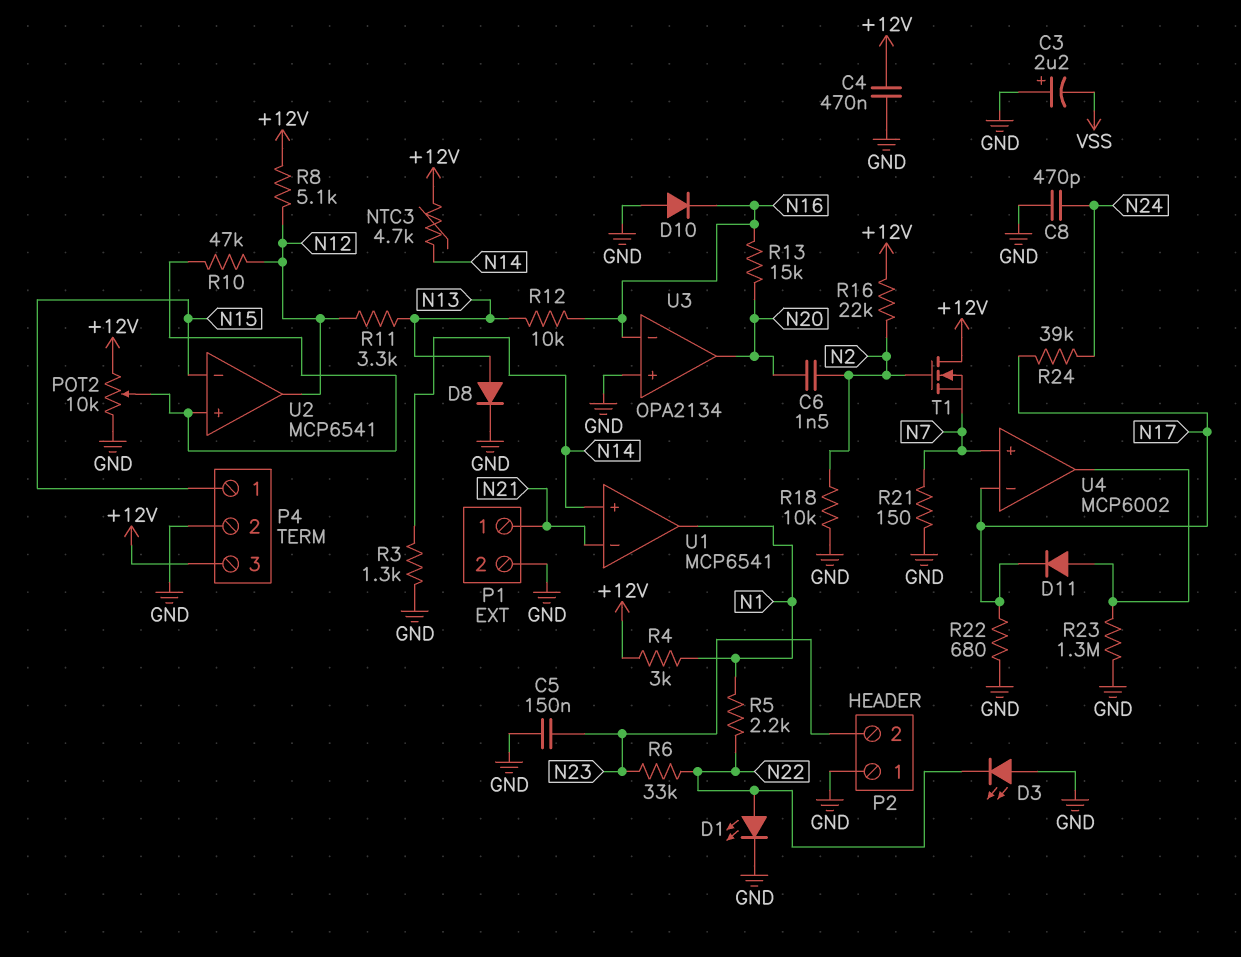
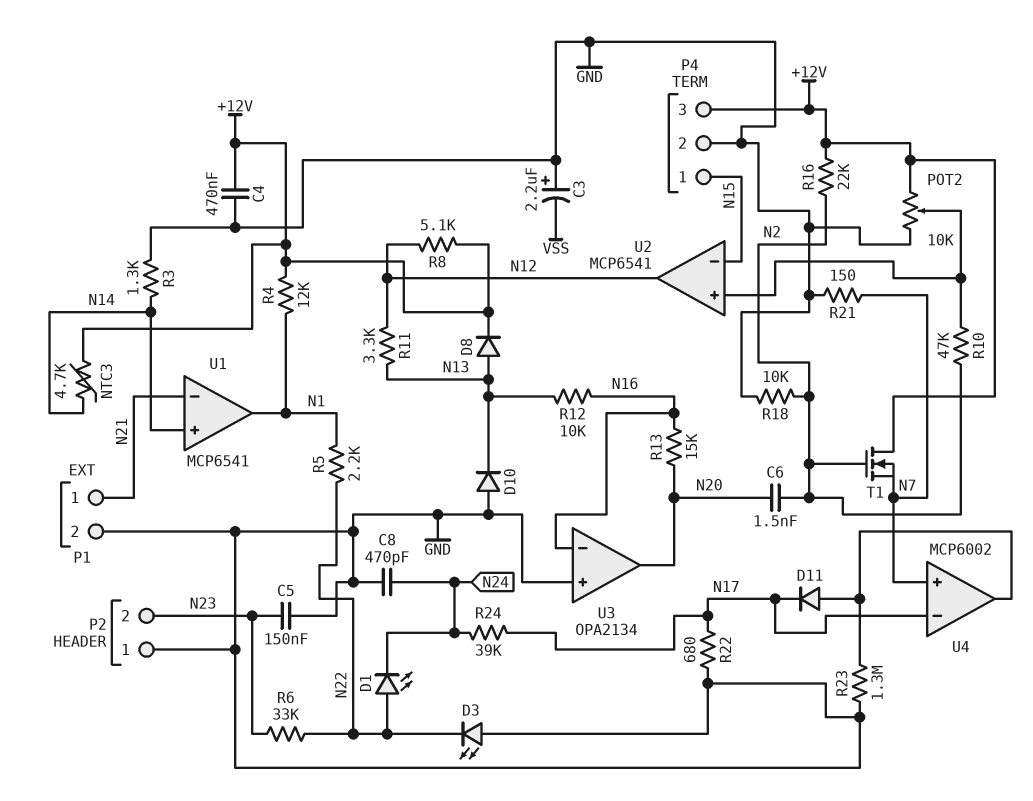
D1: LED (A N22, K GND) -> LED (A N22, K N24)
D8: diode (A N13, K GND) -> diode (A N13, K +12V)
D10: diode (A GND, K N16) -> diode (A GND, K N13)
R4: 3k (+12V, N1) -> 12k (+12V, N1)
R10: 47k (N12, U2/in+) -> 47k (N2, U2/in+)

